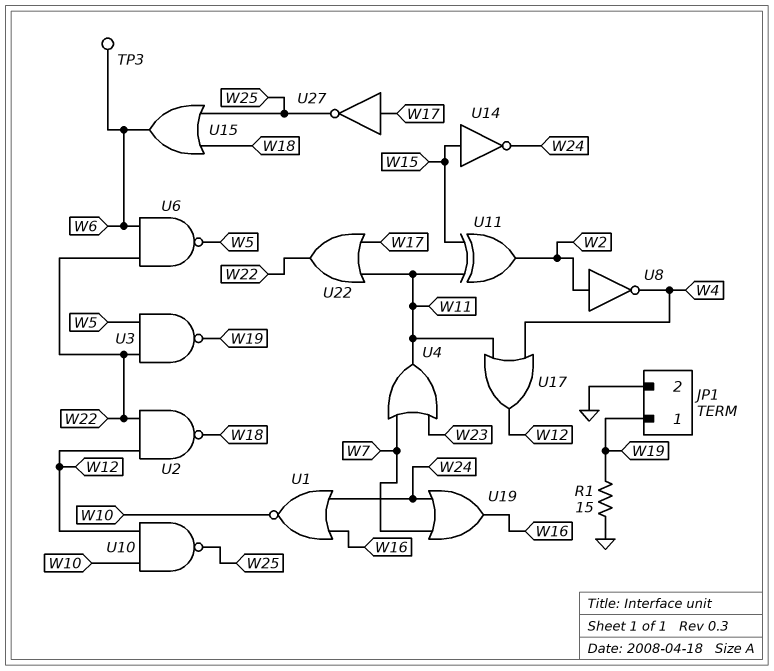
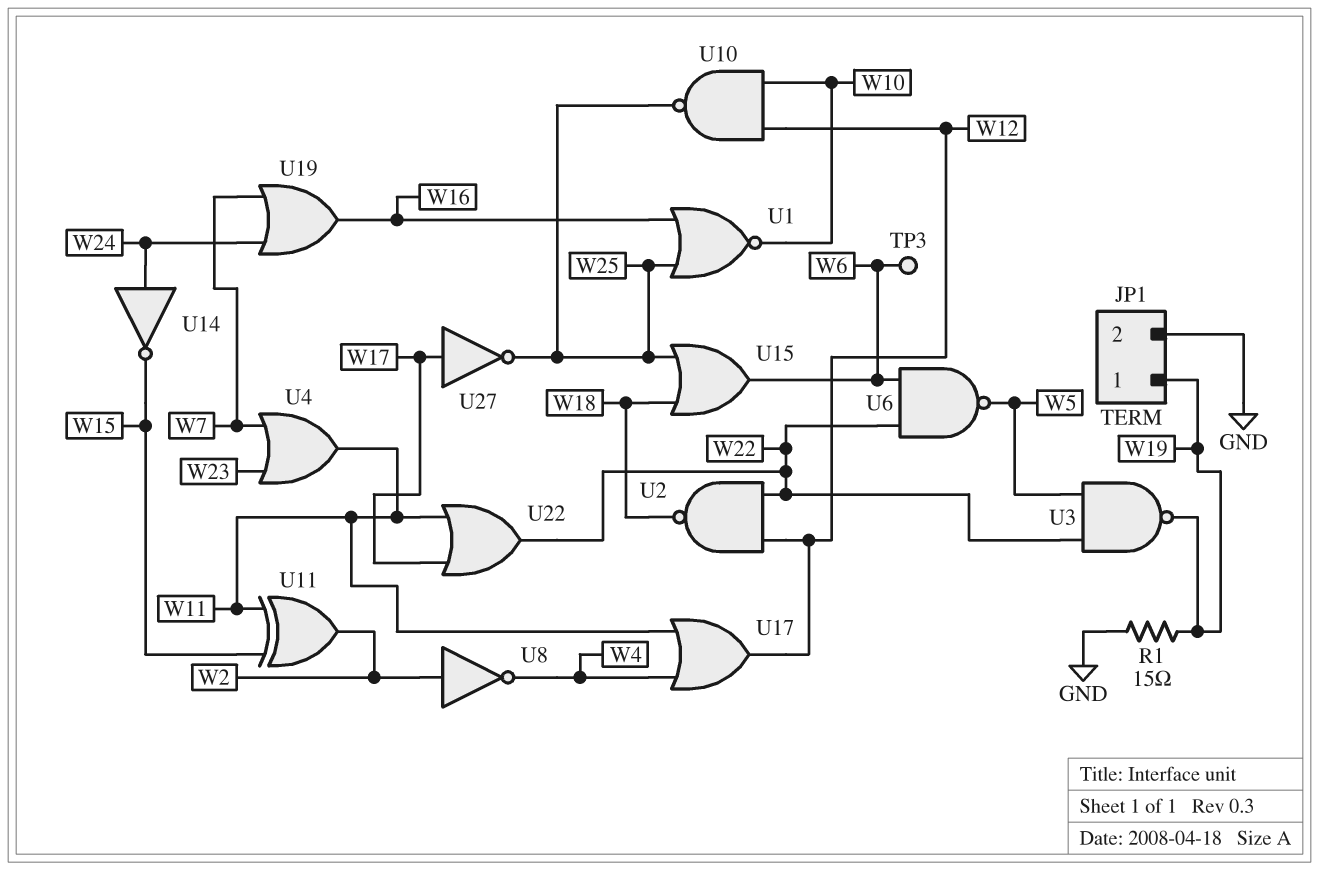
U1: NOR (in W16, in W24, out W10) -> NOR (in W16, in W25, out W10)
U14: NOT (in W15, out W24) -> NOT (in W24, out W15)

